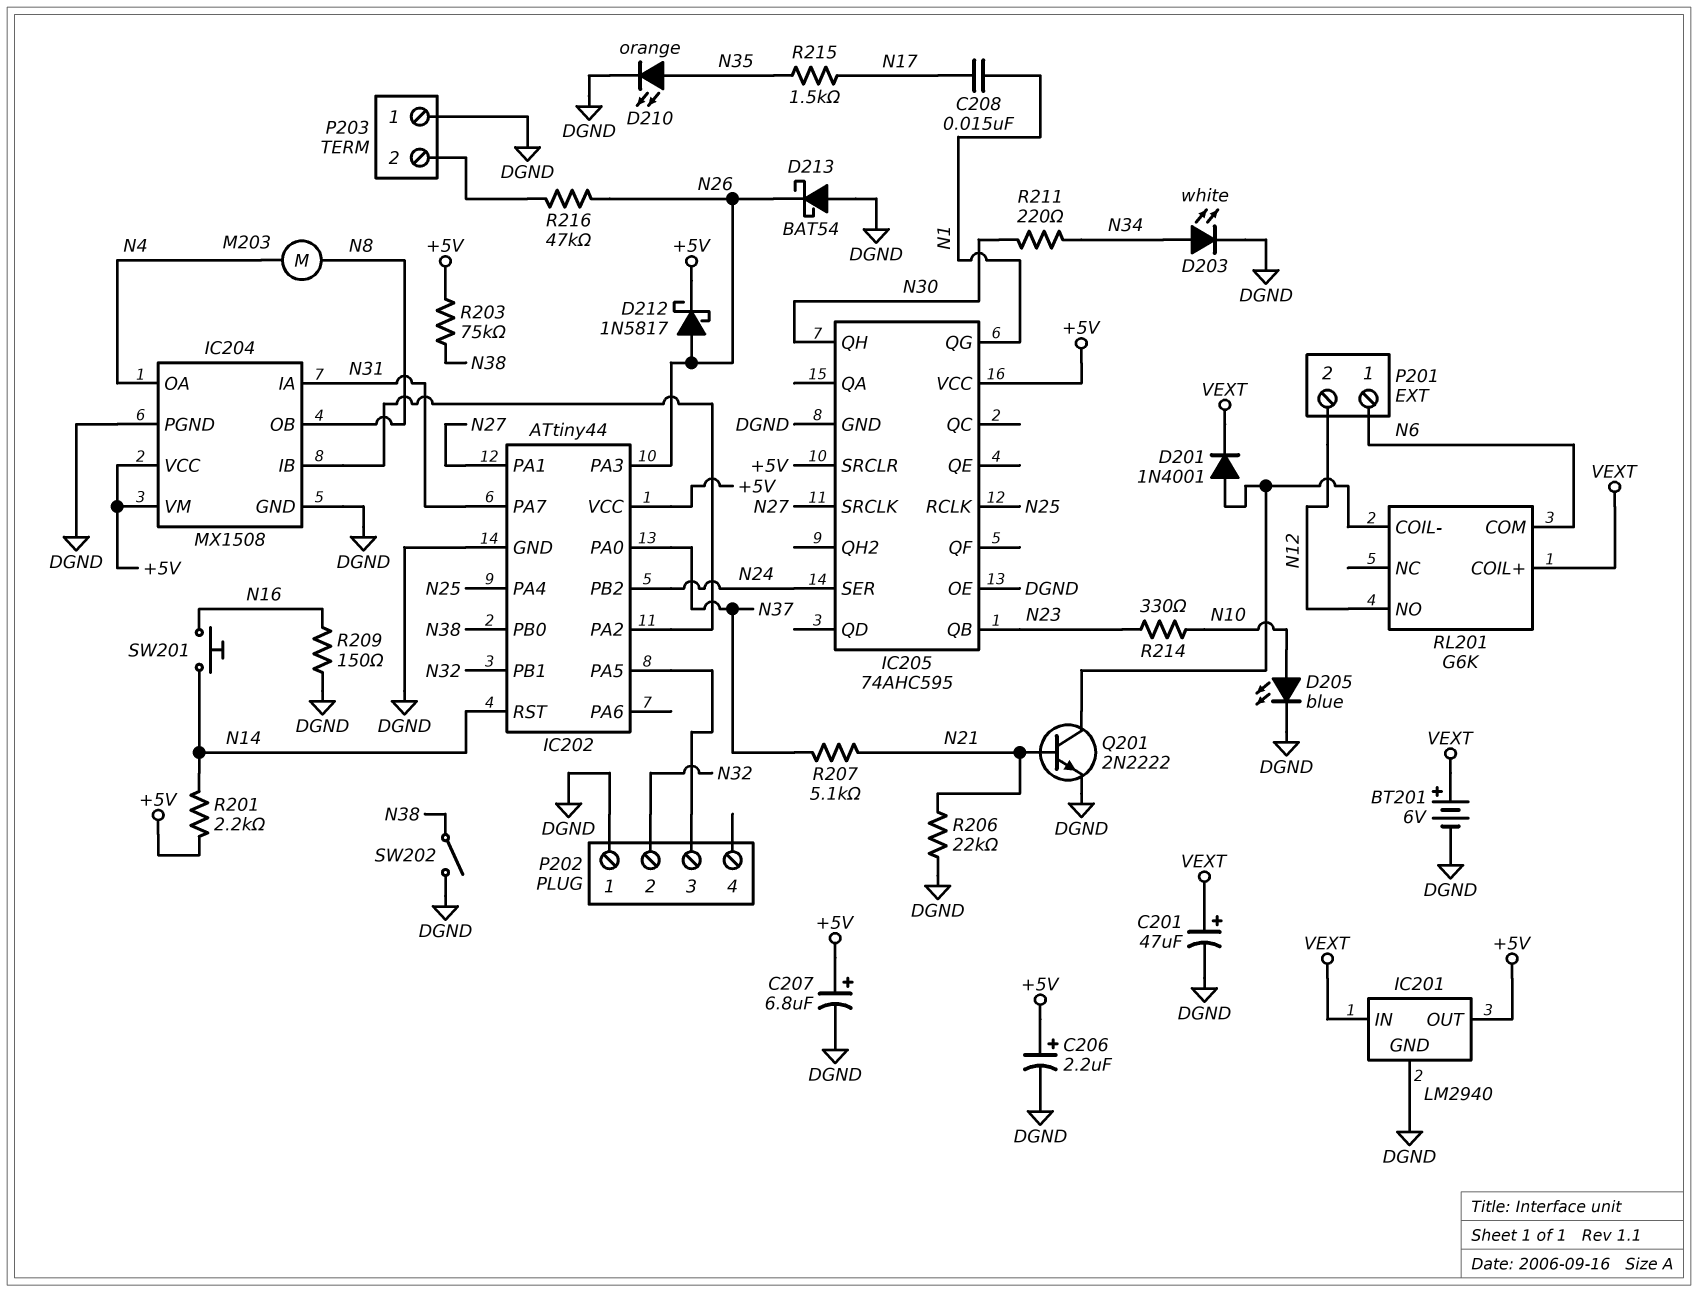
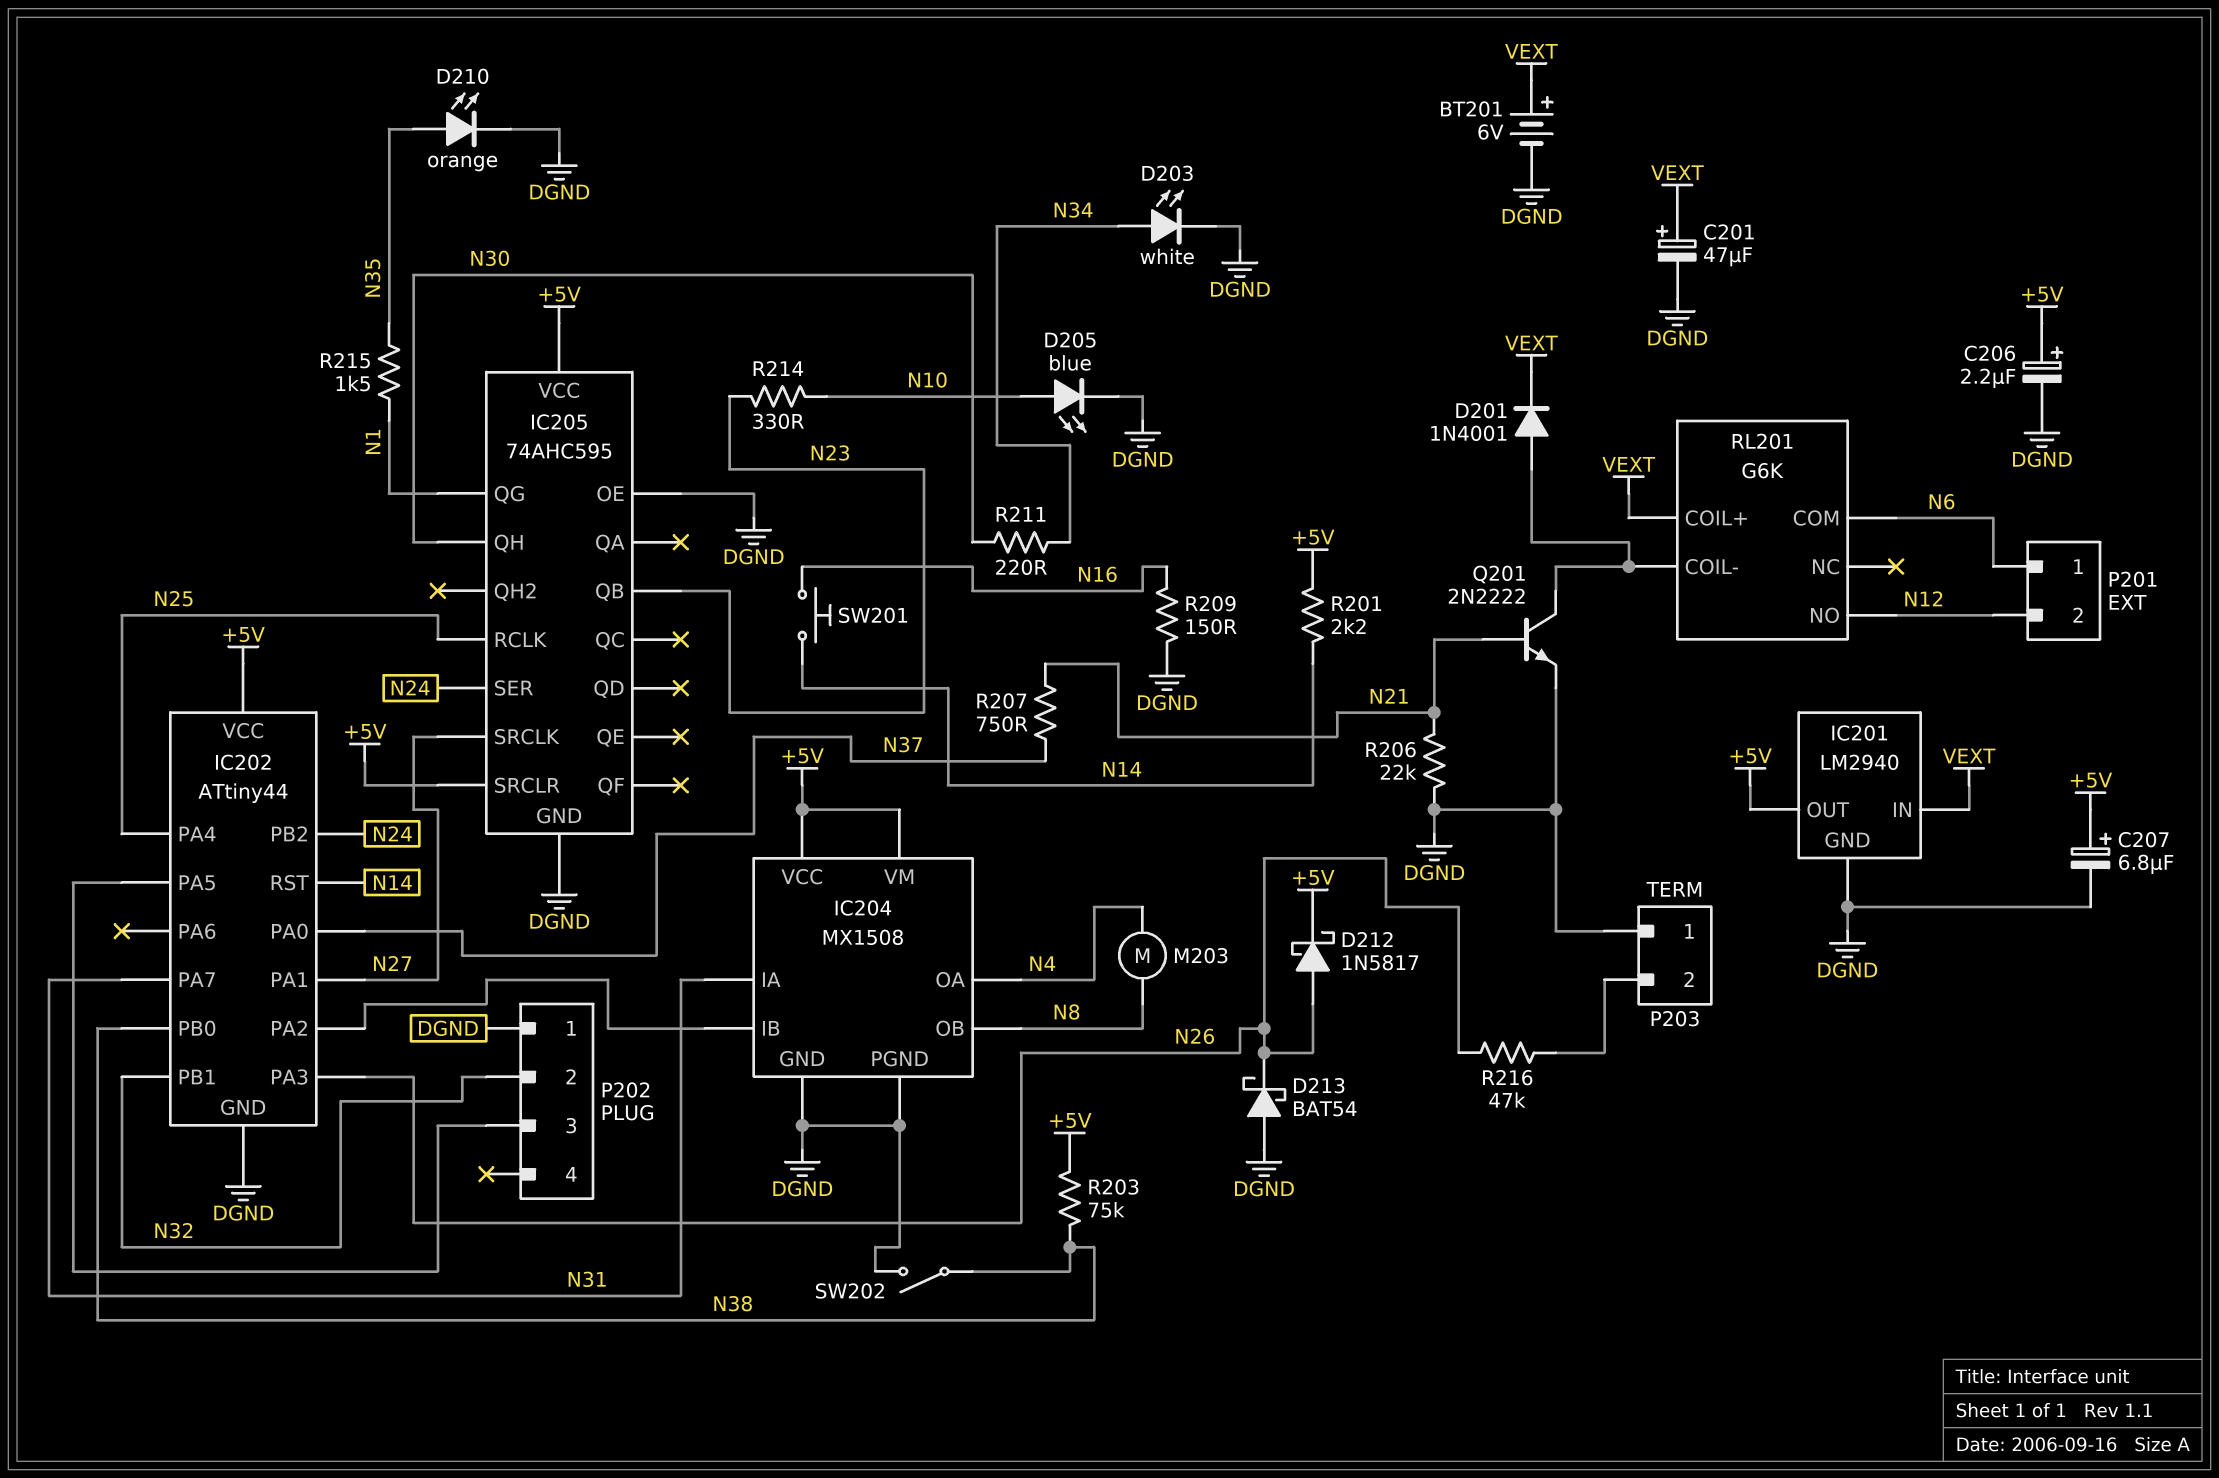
C208: 15nF (N1, N17) -> none
R207: 5.1k (N21, N37) -> 750 (N21, N37)
R215: 1.5k (N17, N35) -> 1.5k (N1, N35)

